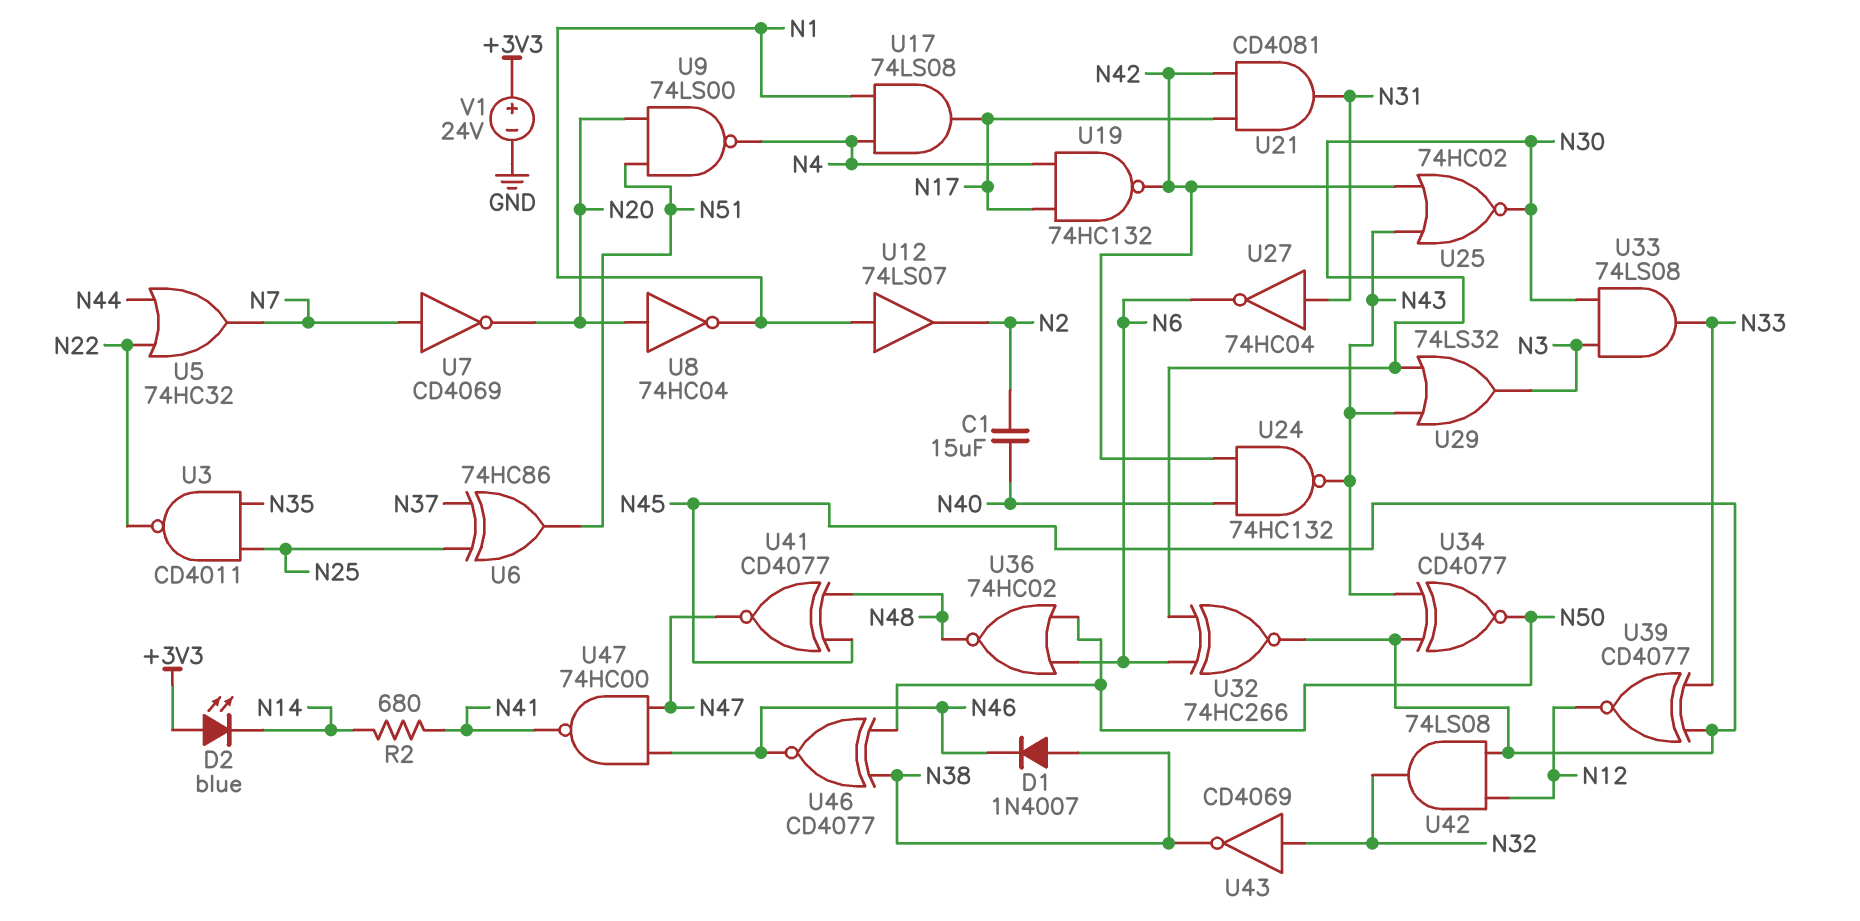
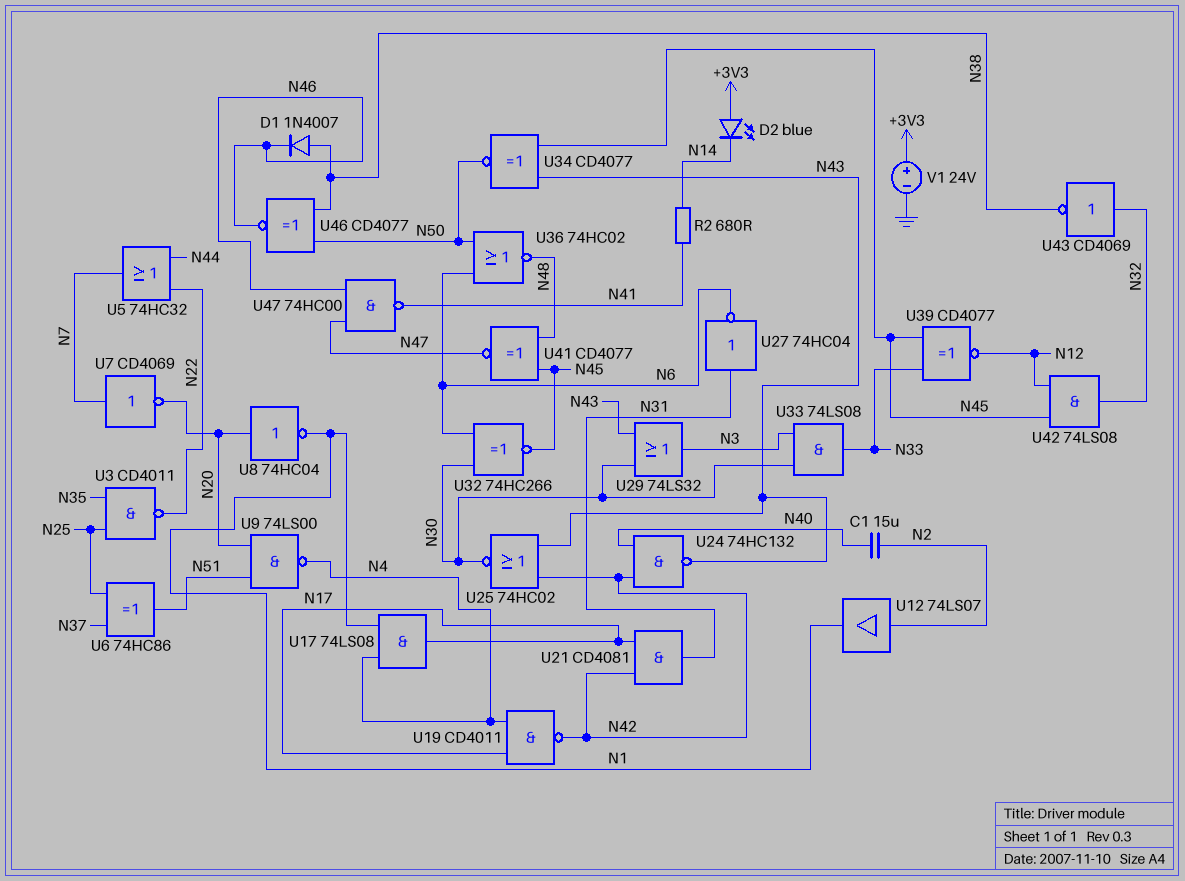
U12: buffer 74LS07 (in N1, out N2) -> buffer 74LS07 (in N2, out N1)
U19: NAND 74HC132 (in N4, in N17, out N42) -> NAND CD4011 (in N4, in N17, out N42)

